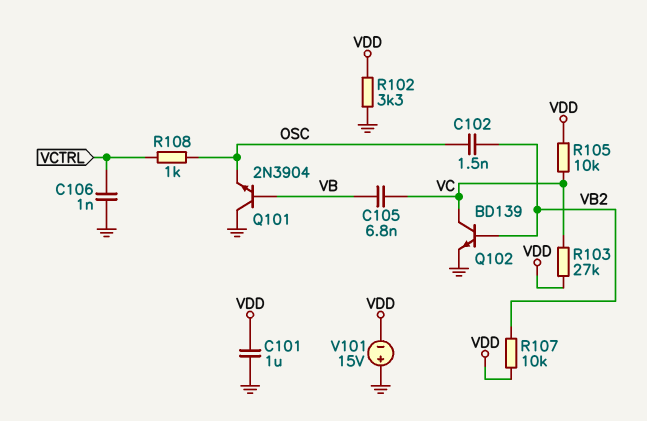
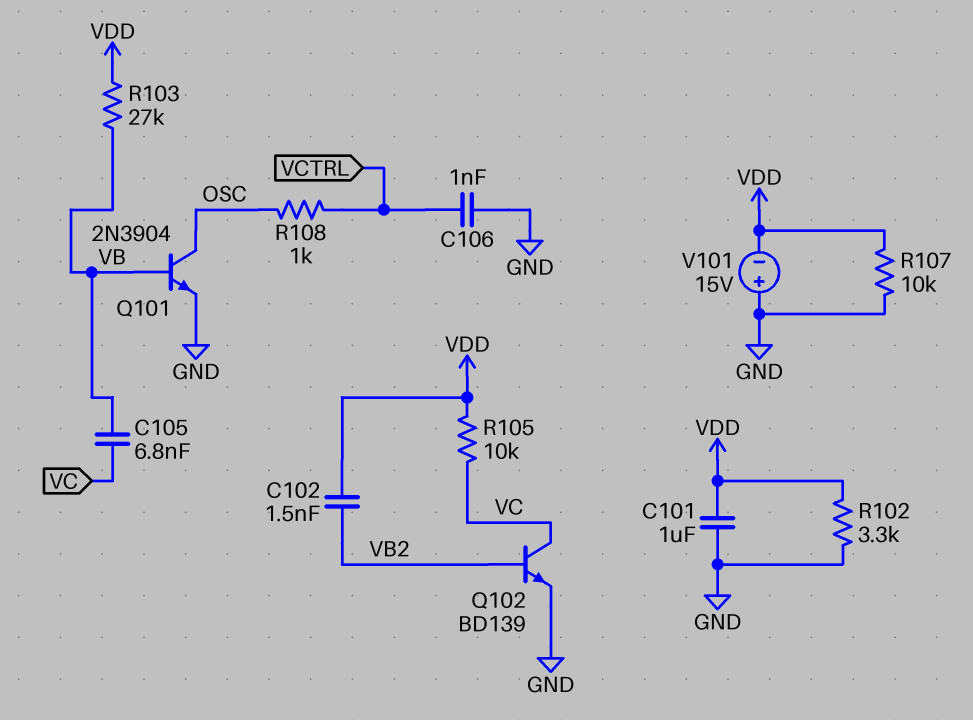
C102: 1.5nF (OSC, VB2) -> 1.5nF (VB2, VDD)
Q101: NPN 2N3904 (B VB, C GND, E OSC) -> NPN 2N3904 (B VB, C OSC, E GND)
R103: 27k (VC, VDD) -> 27k (VB, VDD)
R107: 10k (VB2, VDD) -> 10k (GND, VDD)

